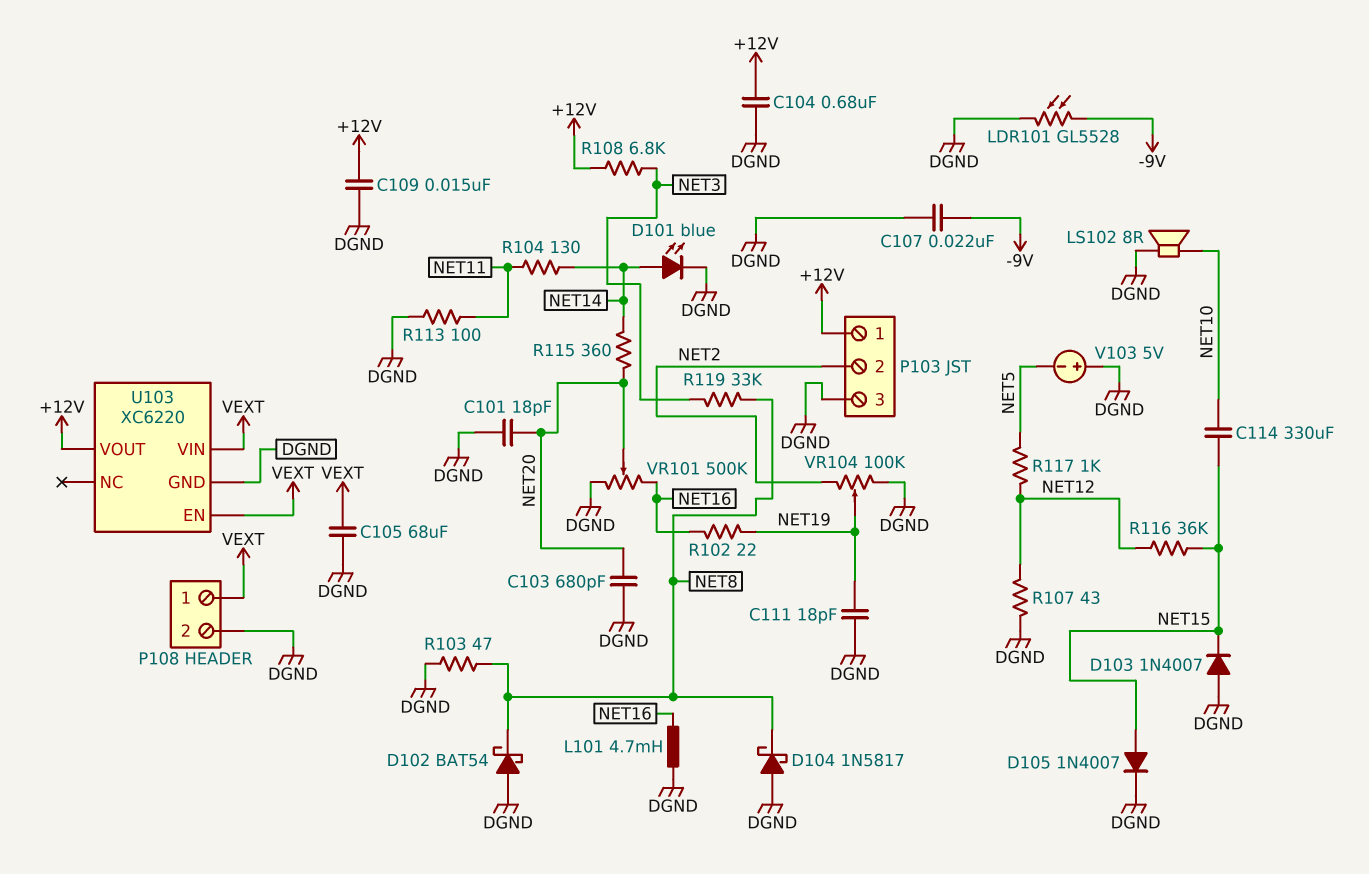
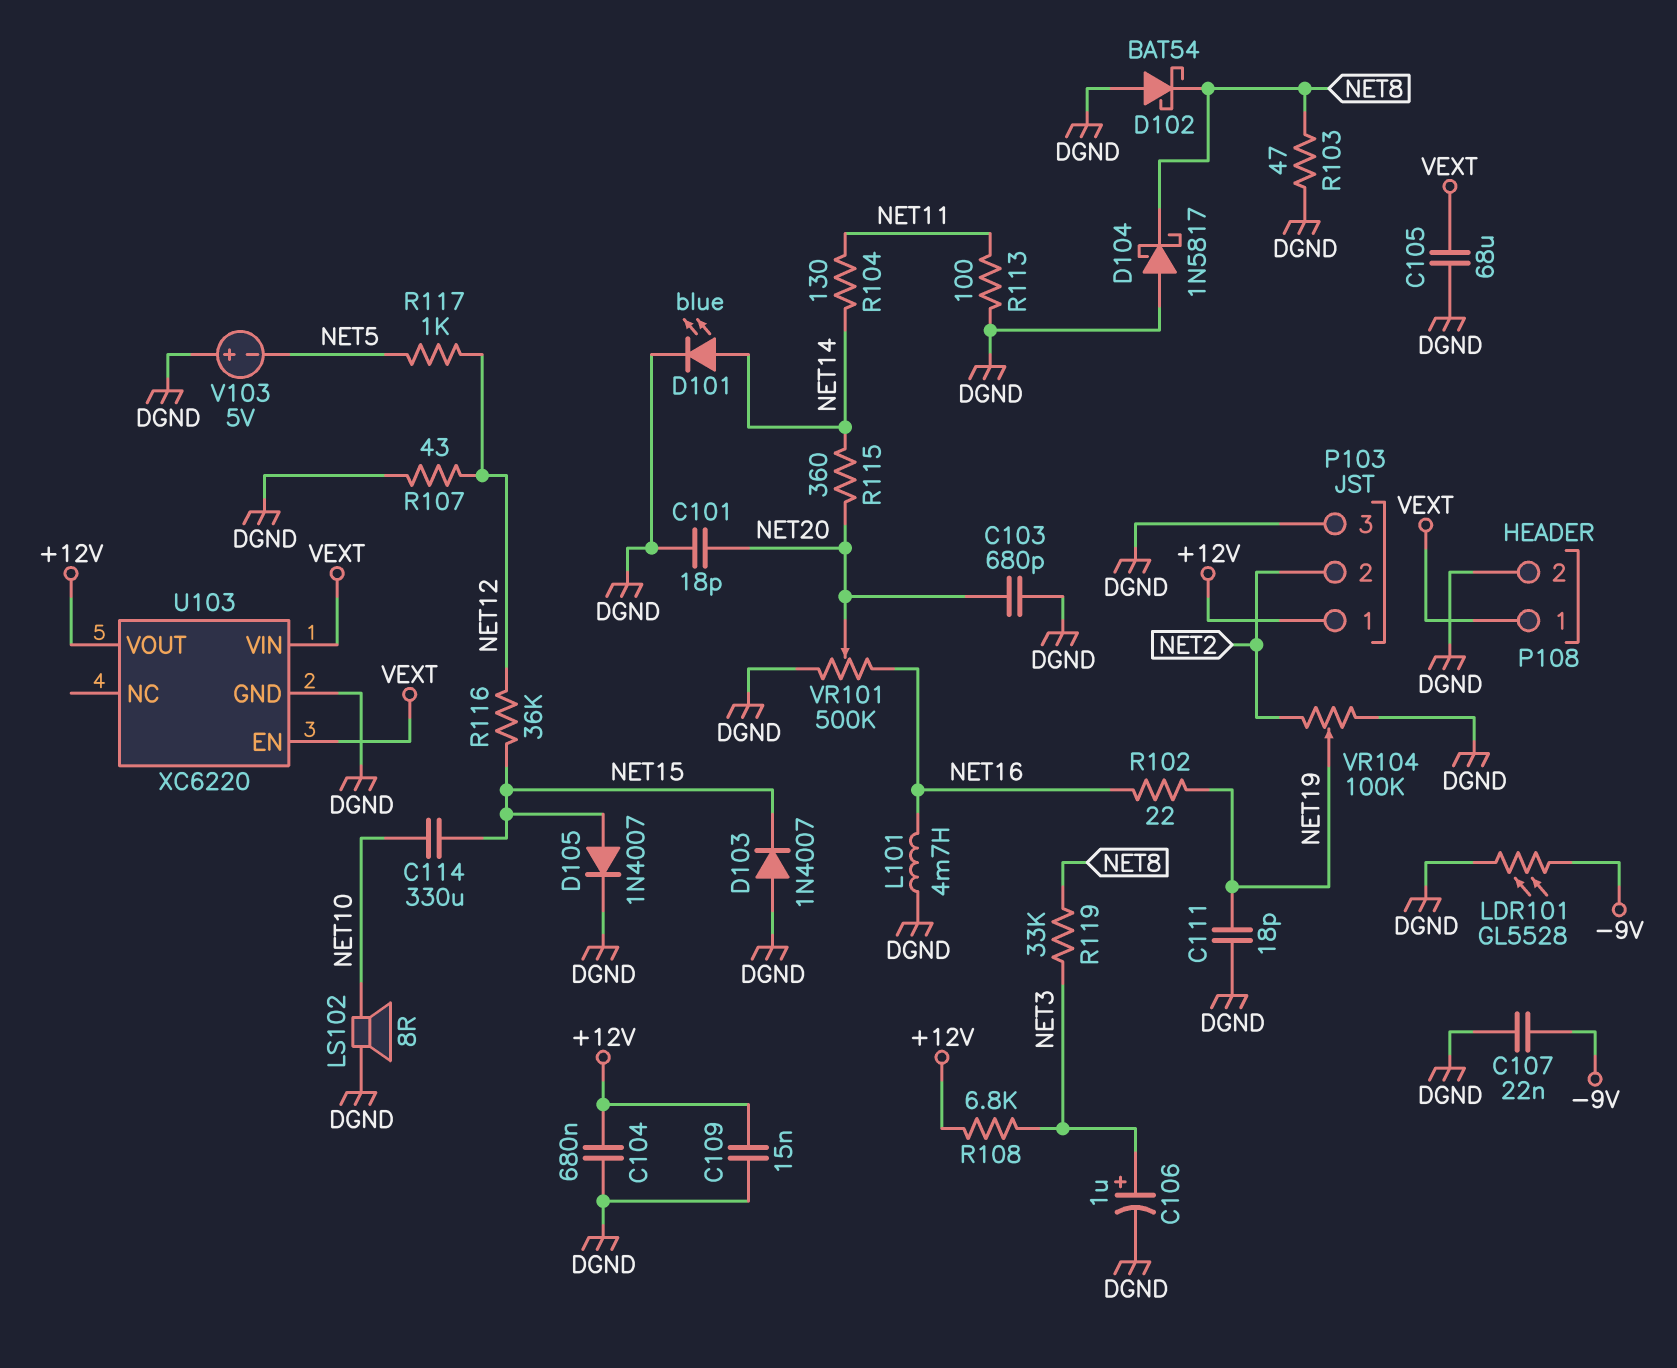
C106: none -> 1uF (plus NET3, minus DGND)

